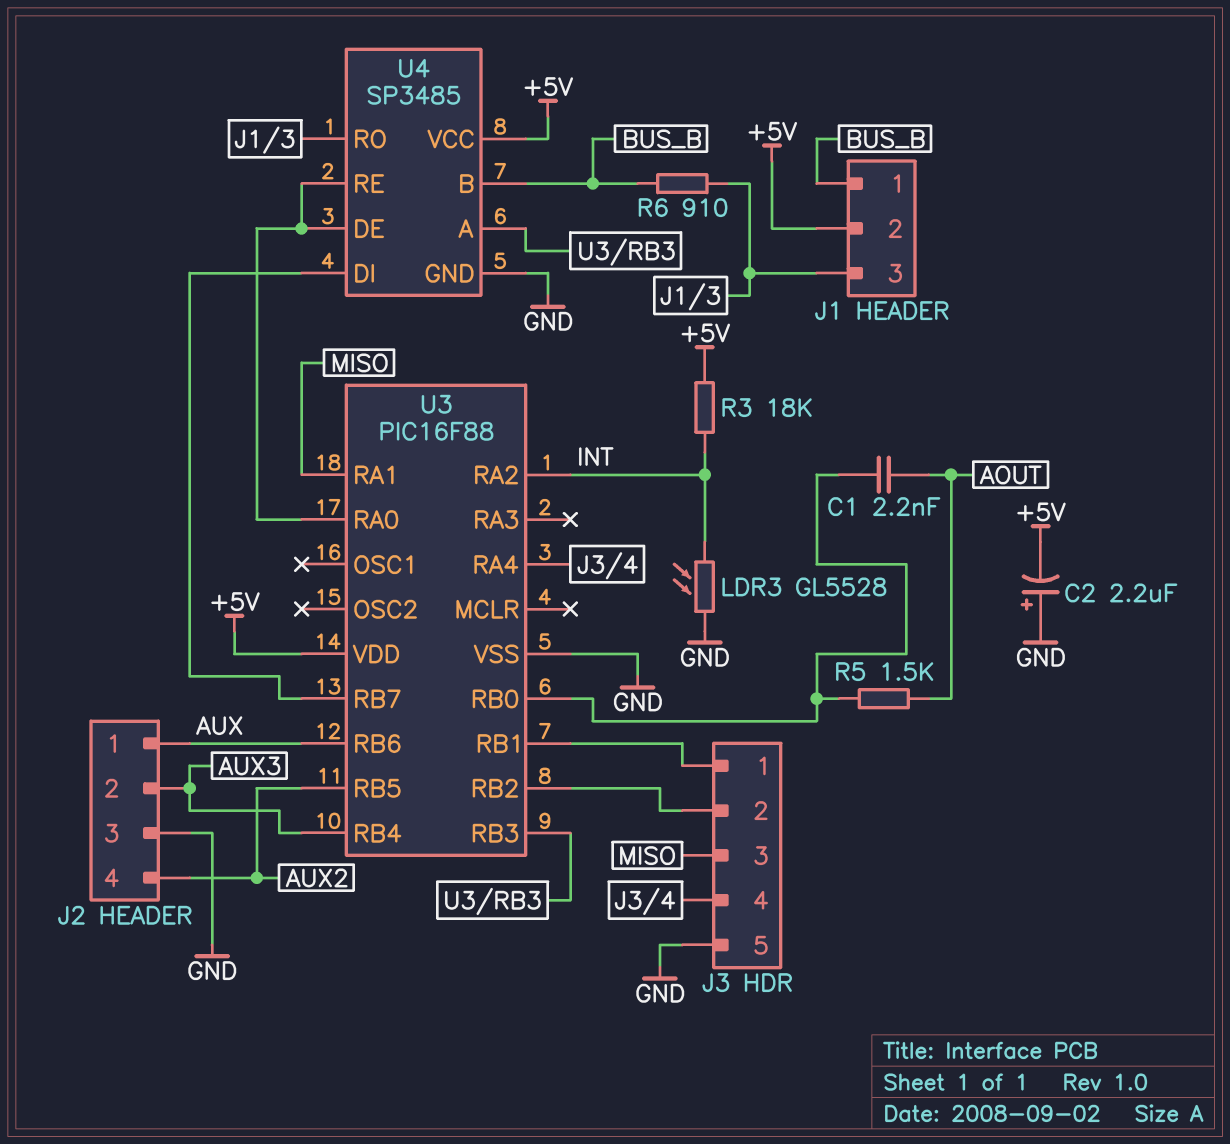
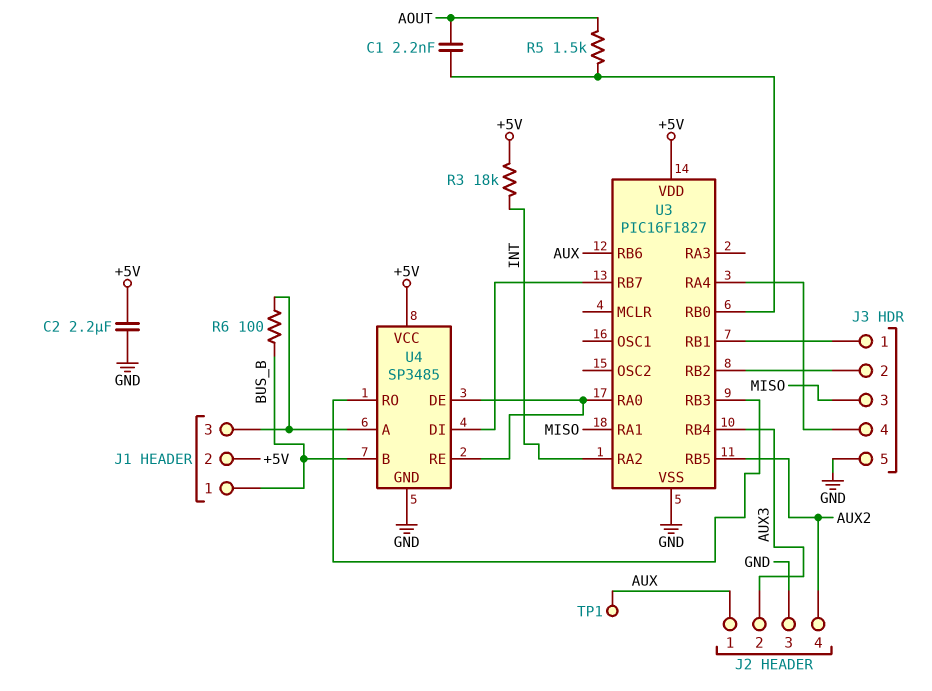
C2: 2.2uF (plus GND, minus +5V) -> 2.2uF (+5V, GND)
LDR3: GL5528 (GND, INT) -> none
R6: 910 (BUS_B, J1/3) -> 100 (BUS_B, J1/3)
TP1: none -> test point (AUX)
U3: PIC16F88 -> PIC16F1827
U4 pin A: U3/RB3 -> J1/3
U4 pin RO: J1/3 -> U3/RB3

